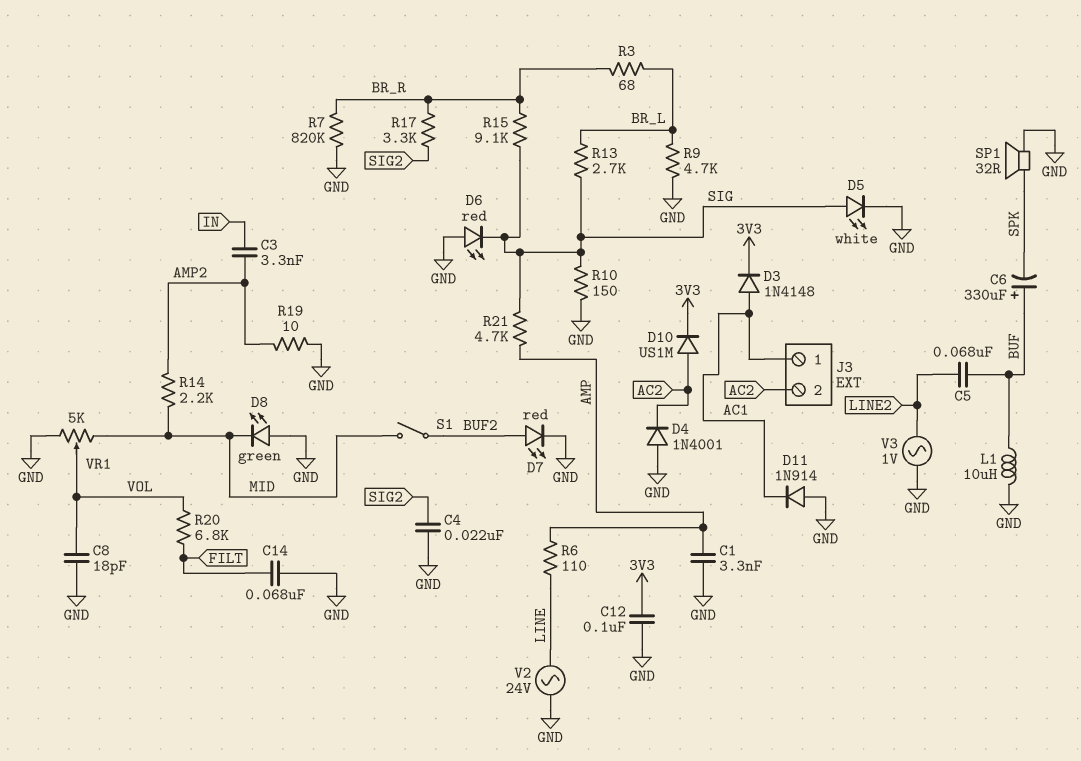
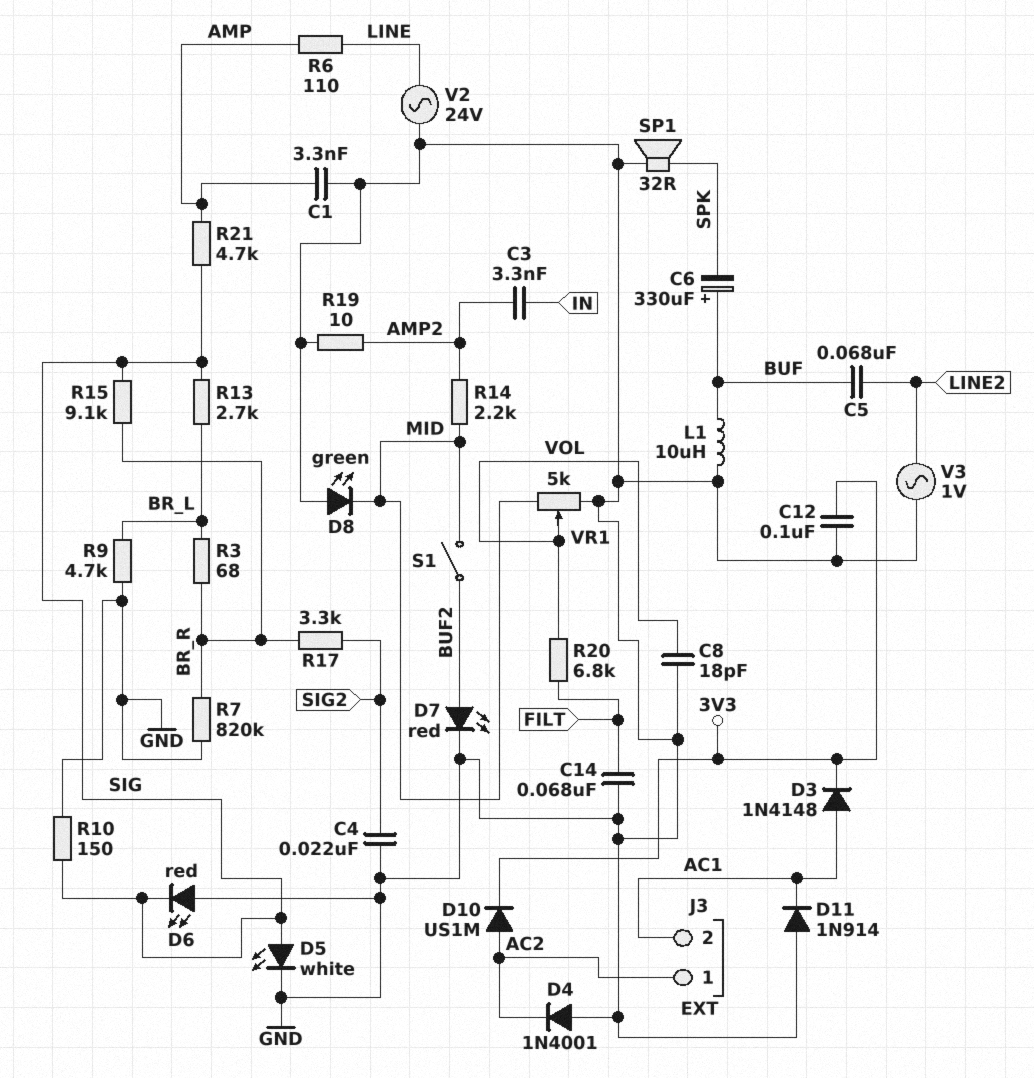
J3 pin 1: AC1 -> AC2
J3 pin 2: AC2 -> AC1

